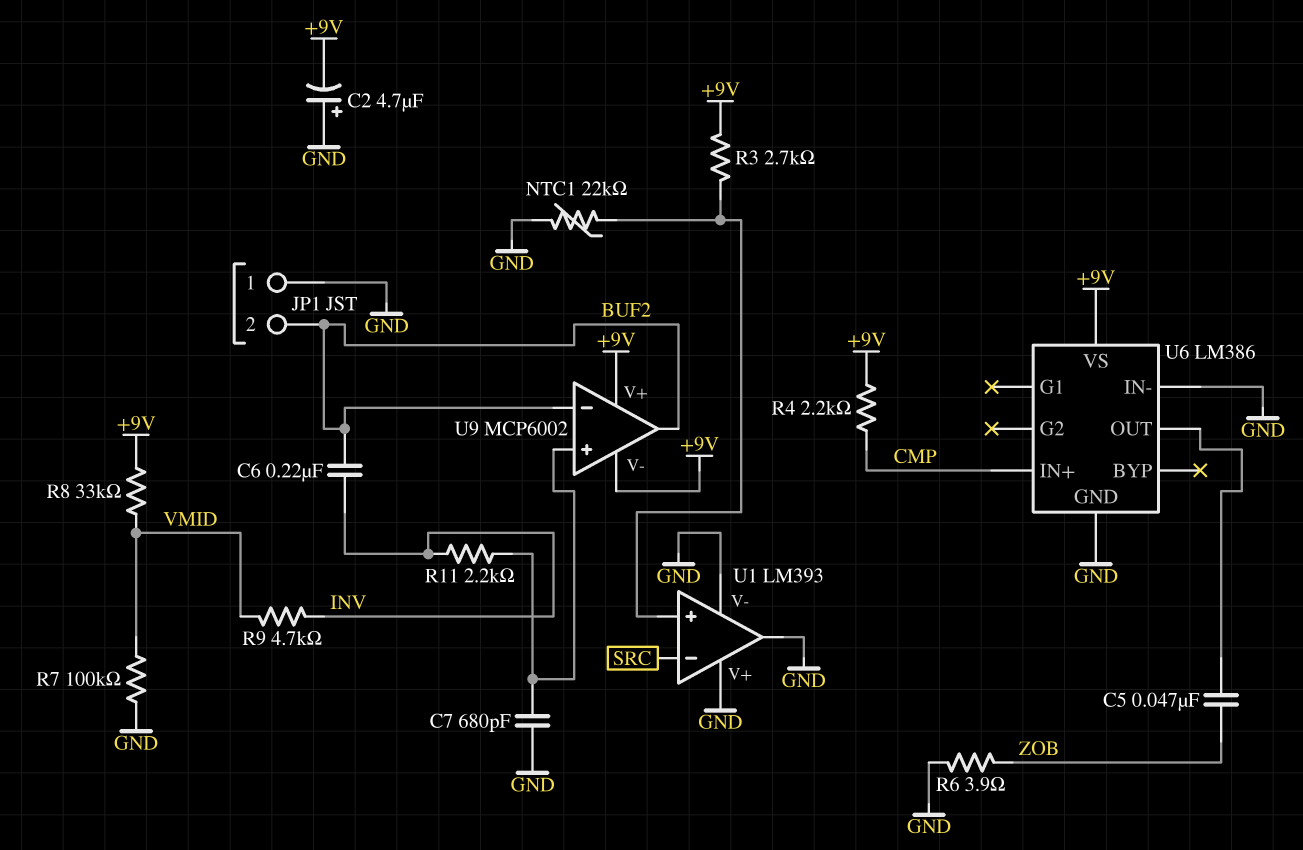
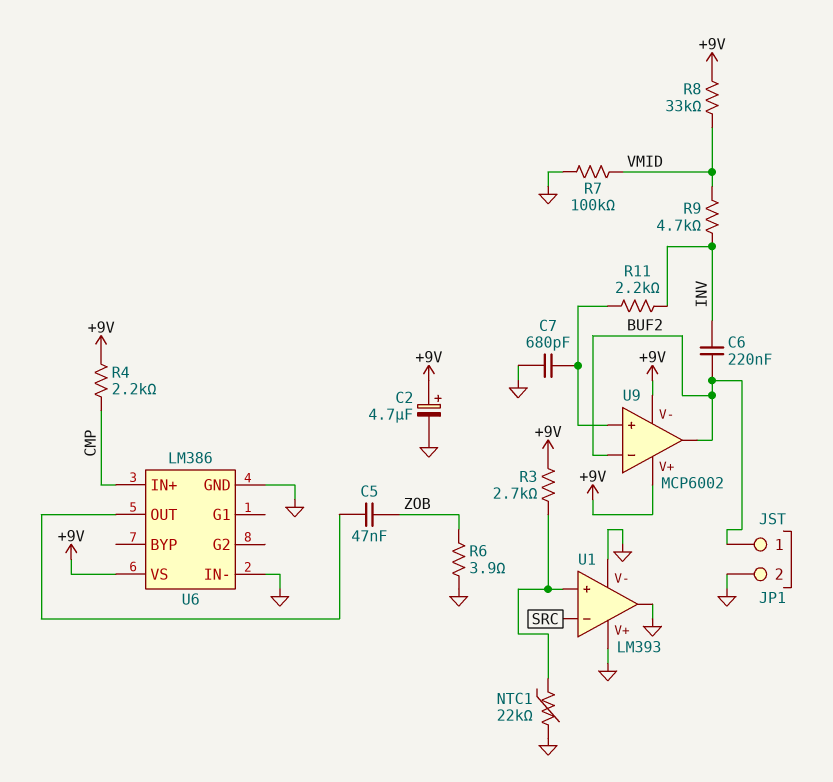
C2: 4.7uF (plus GND, minus +9V) -> 4.7uF (plus +9V, minus GND)
JP1 pin 1: GND -> BUF2
JP1 pin 2: BUF2 -> GND

